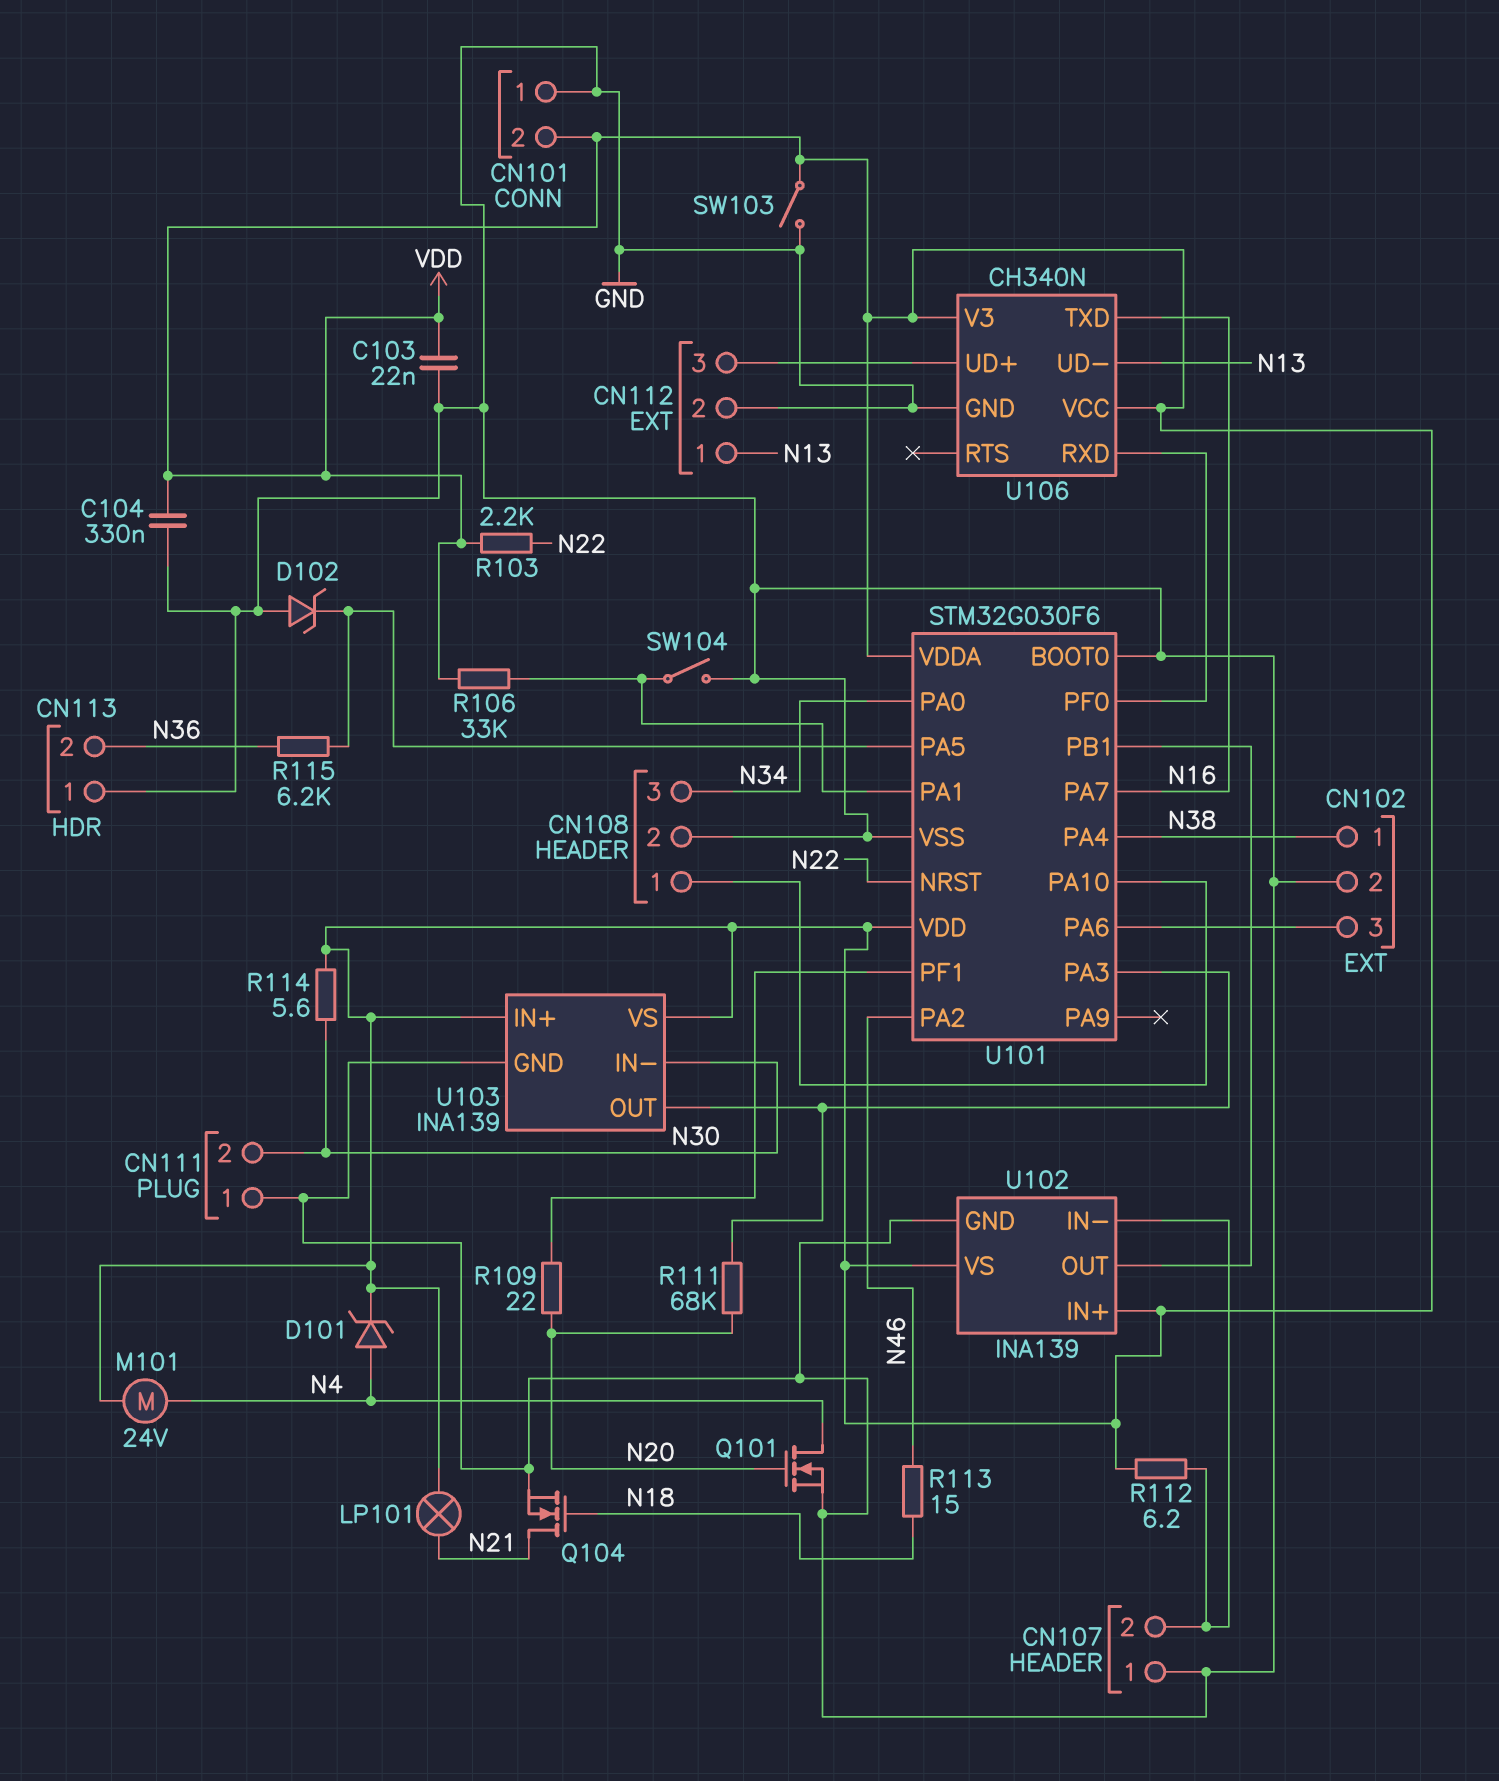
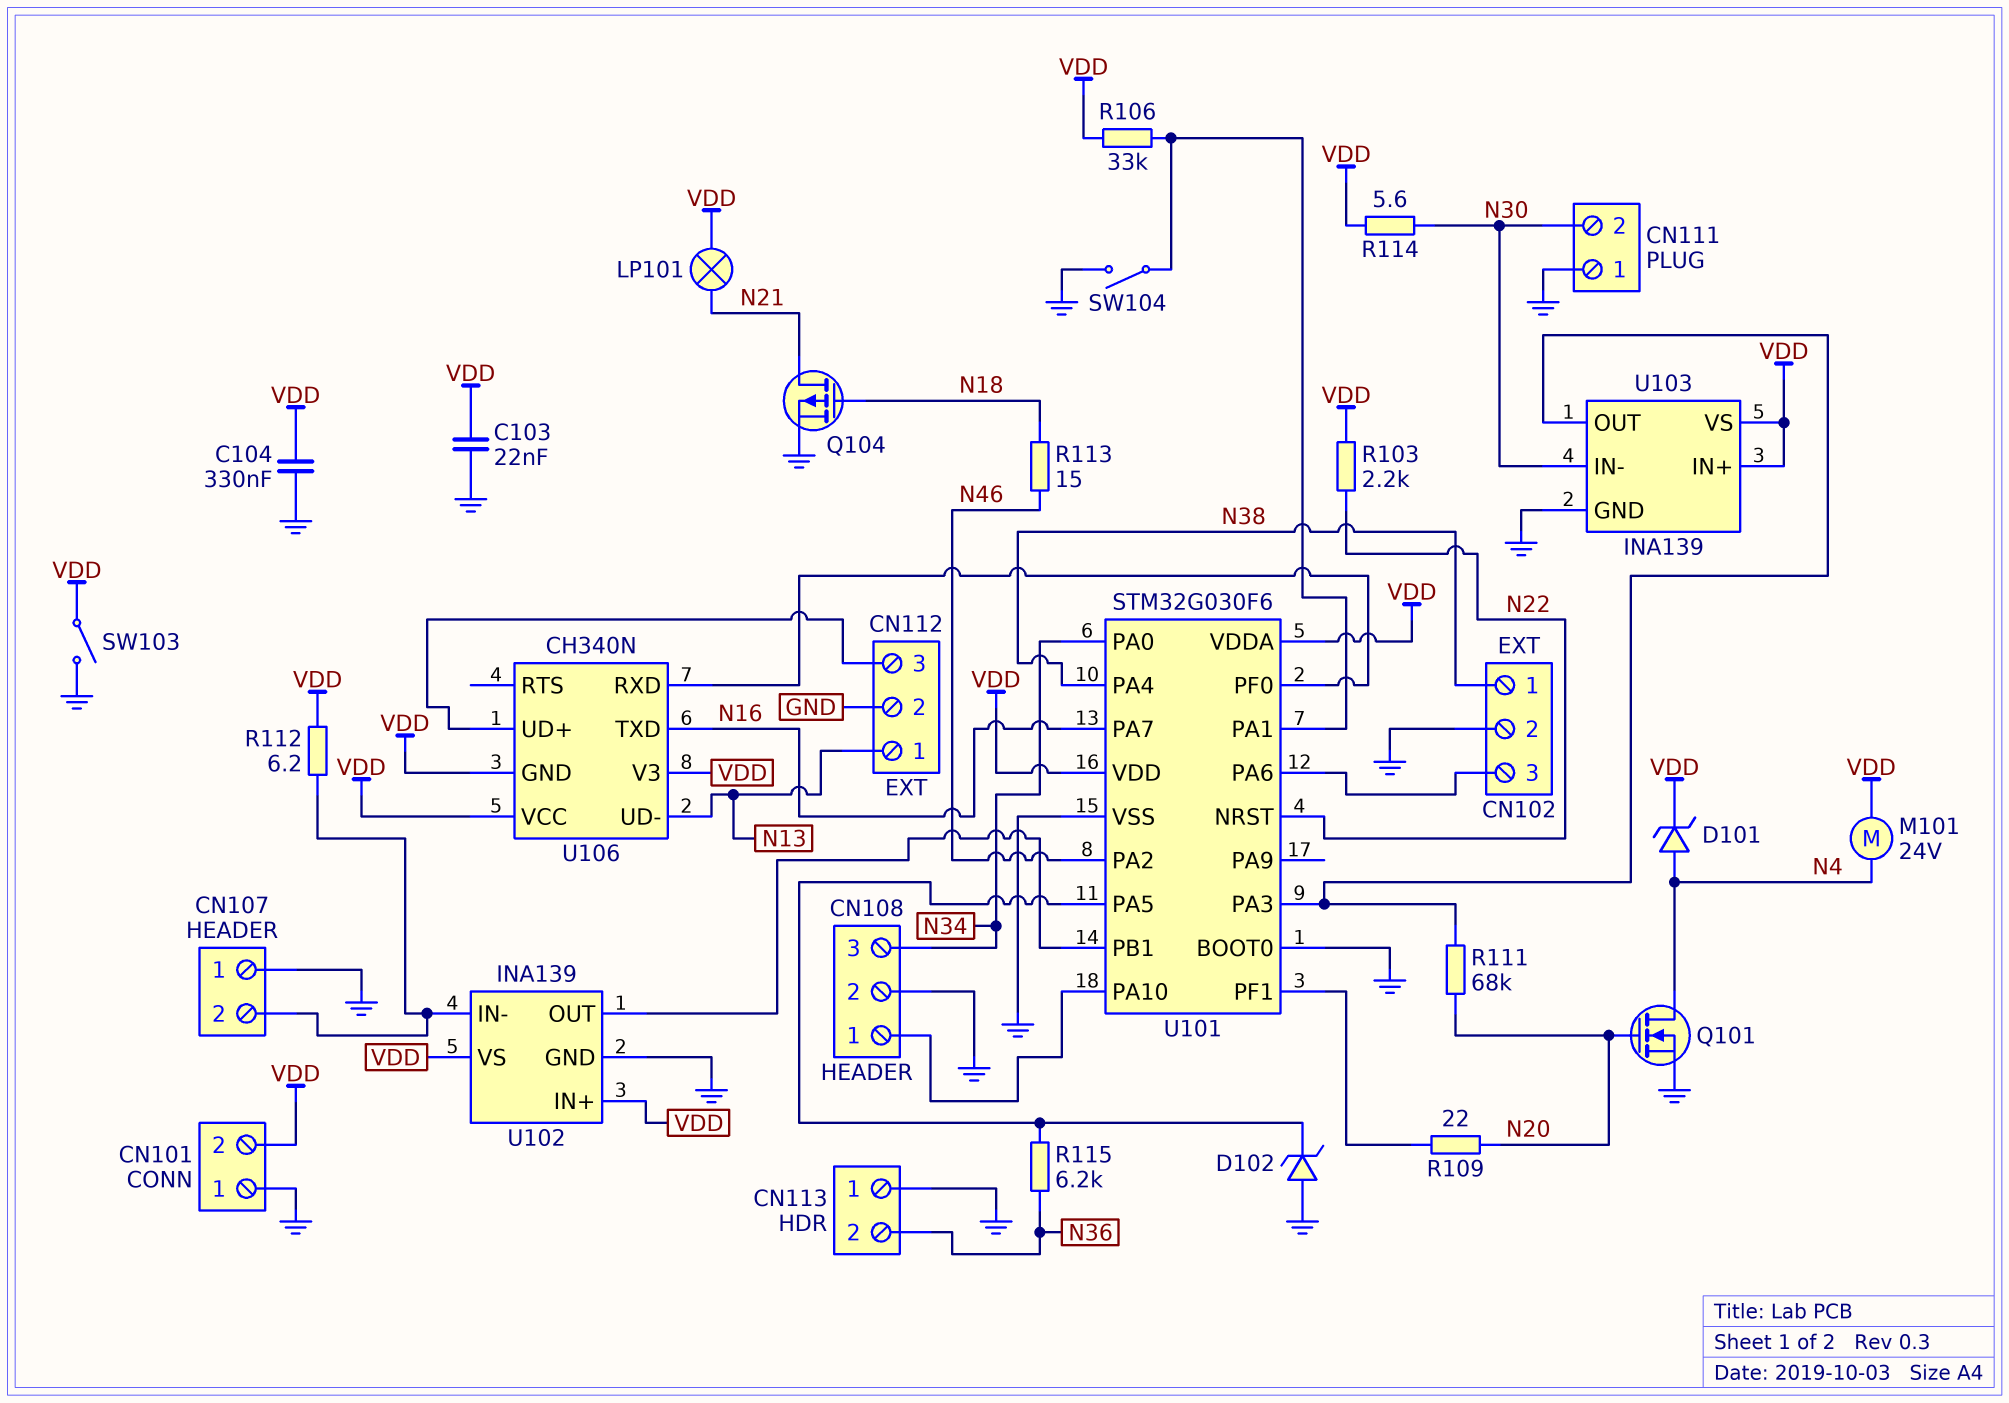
Q104: NMOS (G N18, D N21, S GND) -> PMOS (G N18, D N21, S GND)
U106 pin GND: GND -> VDD

